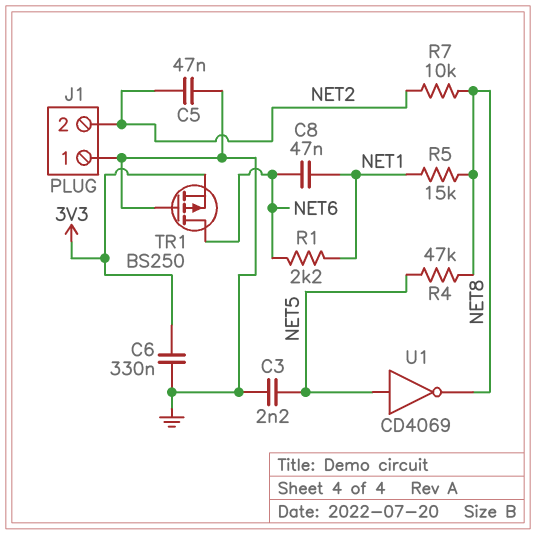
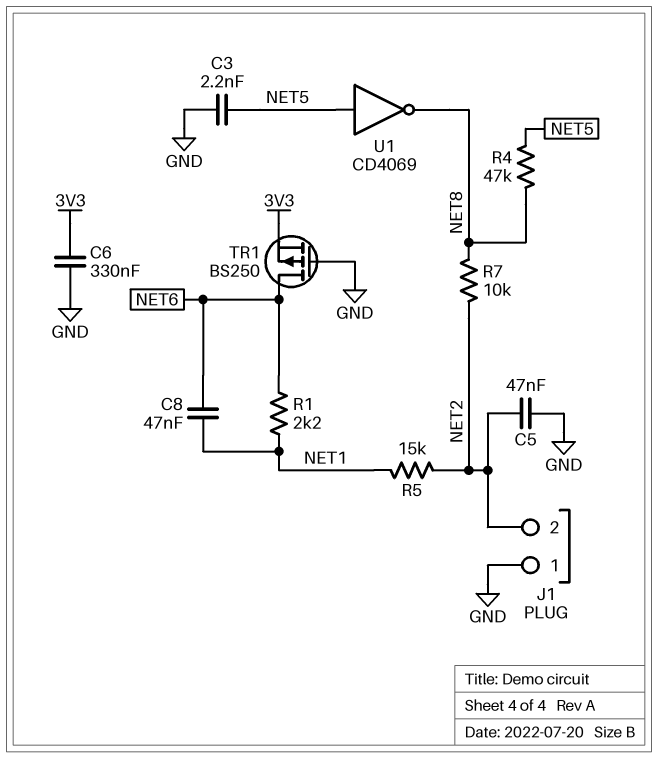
R5: 15k (NET1, NET8) -> 15k (NET1, NET2)

